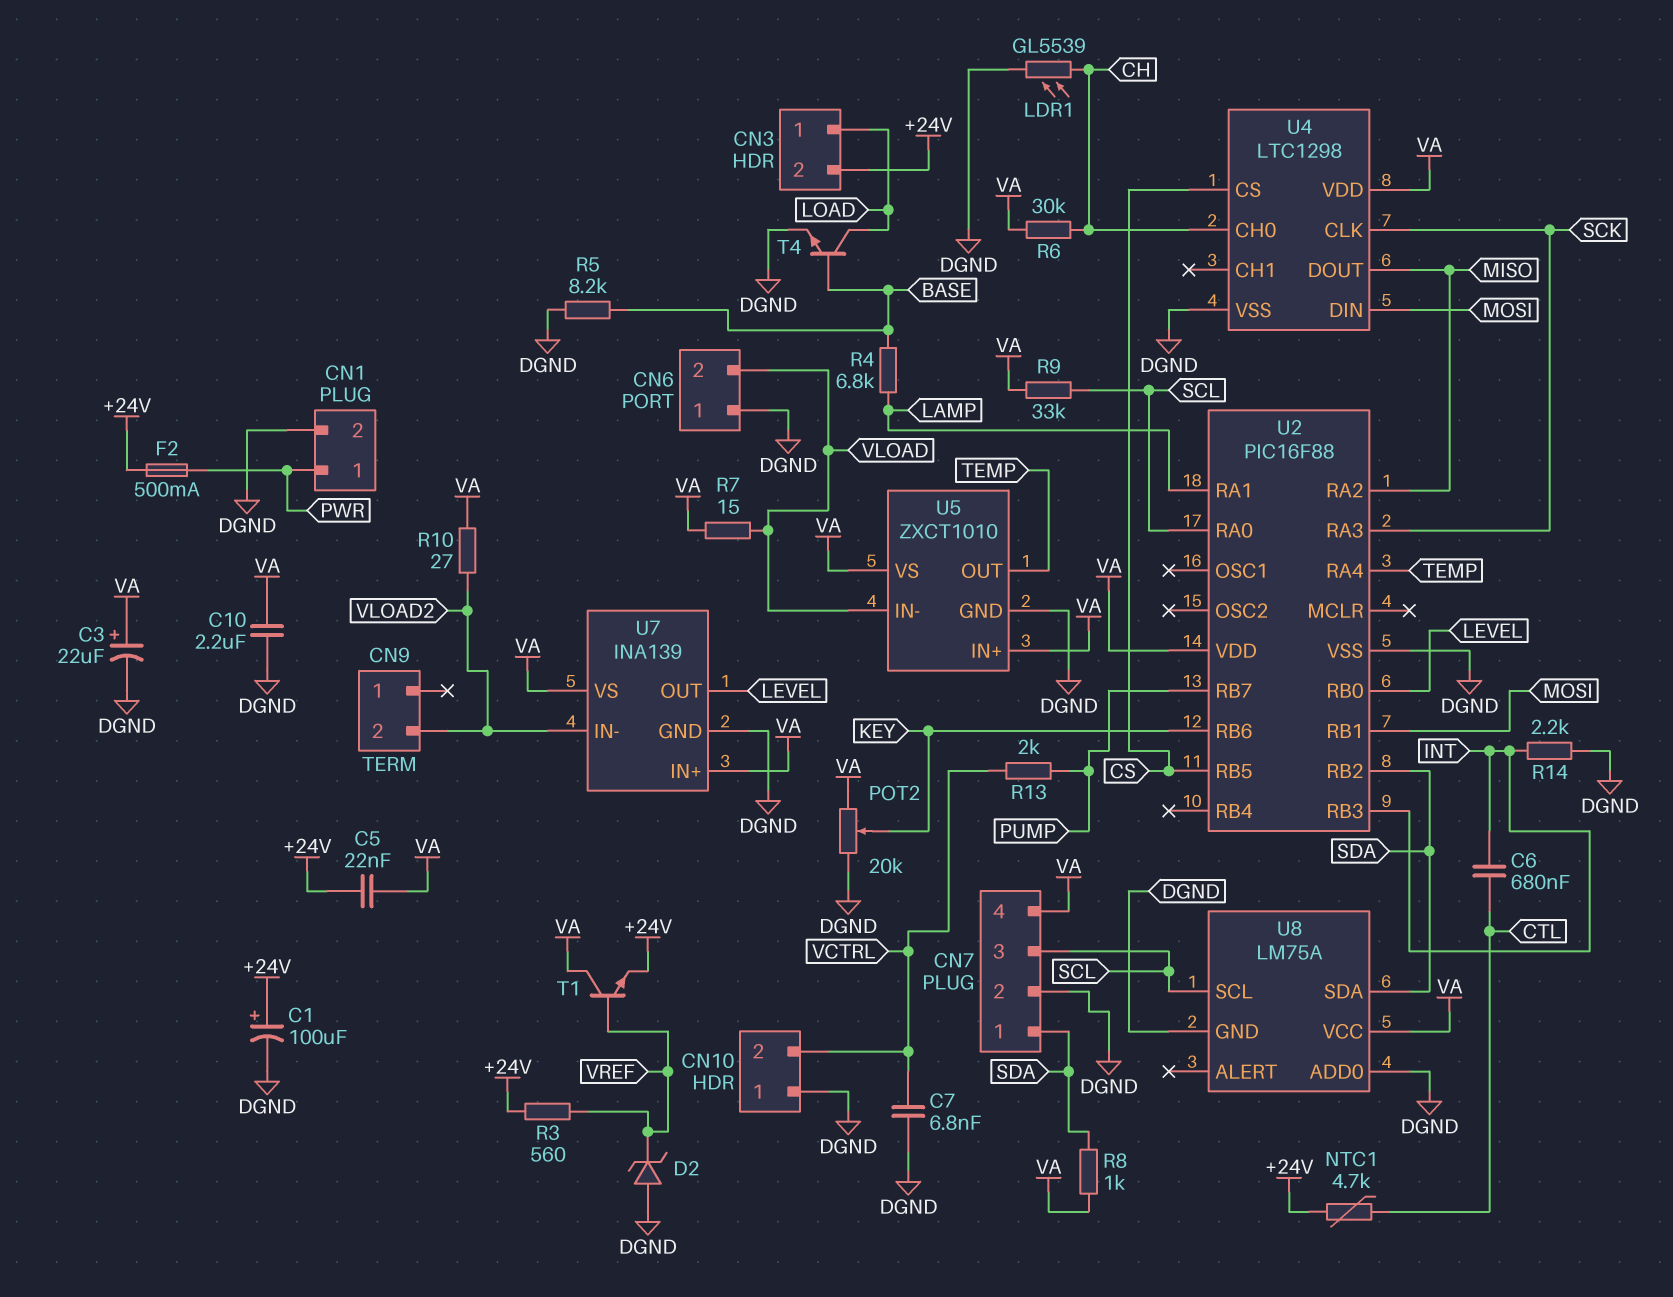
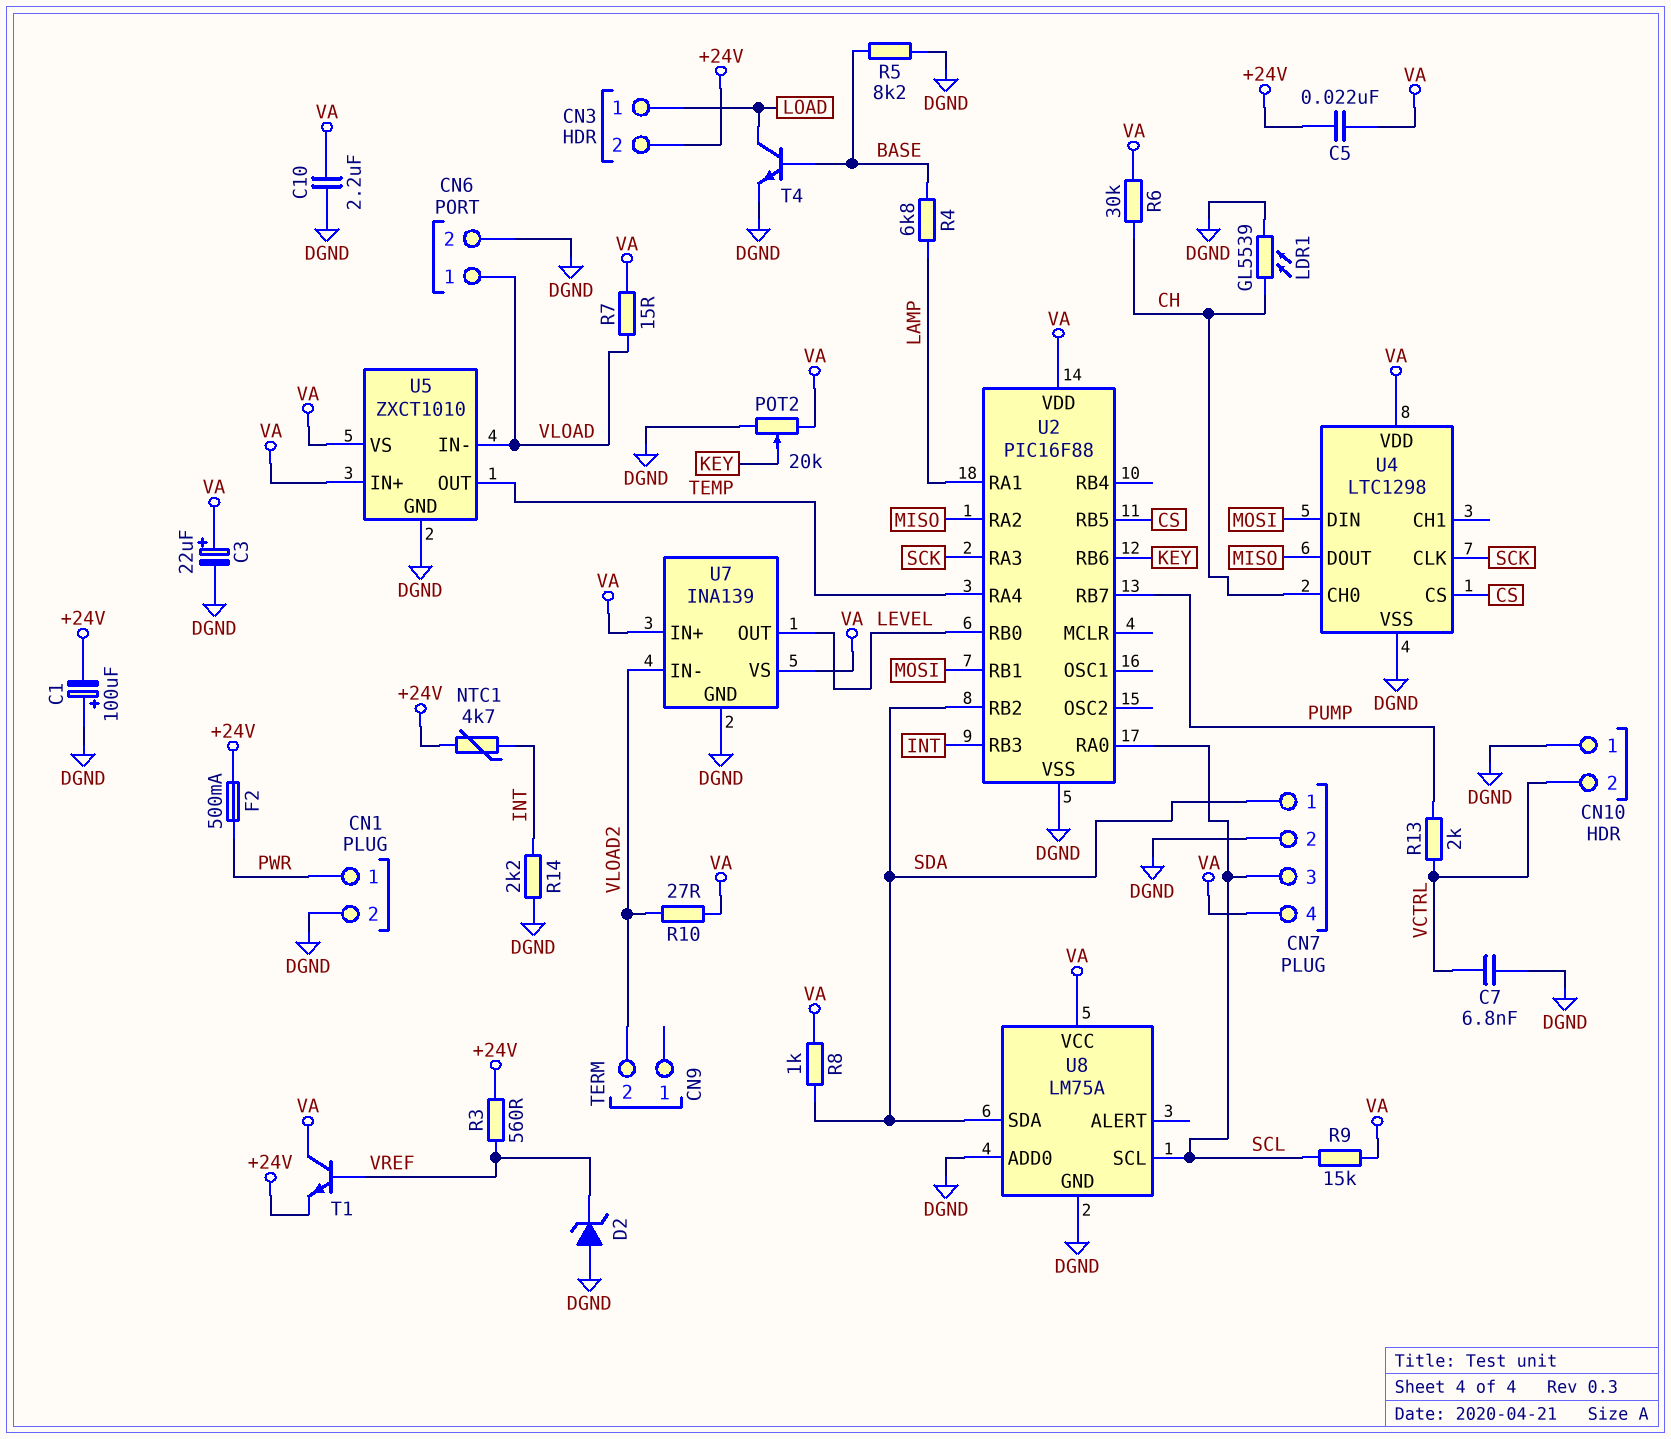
C1: 100uF (plus +24V, minus DGND) -> 100uF (plus DGND, minus +24V)
C6: 680nF (CTL, INT) -> none
CN6 pin 1: DGND -> VLOAD
CN6 pin 2: VLOAD -> DGND
NTC1: 4.7k (+24V, CTL) -> 4.7k (+24V, INT)
R9: 33k (SCL, VA) -> 15k (SCL, VA)

